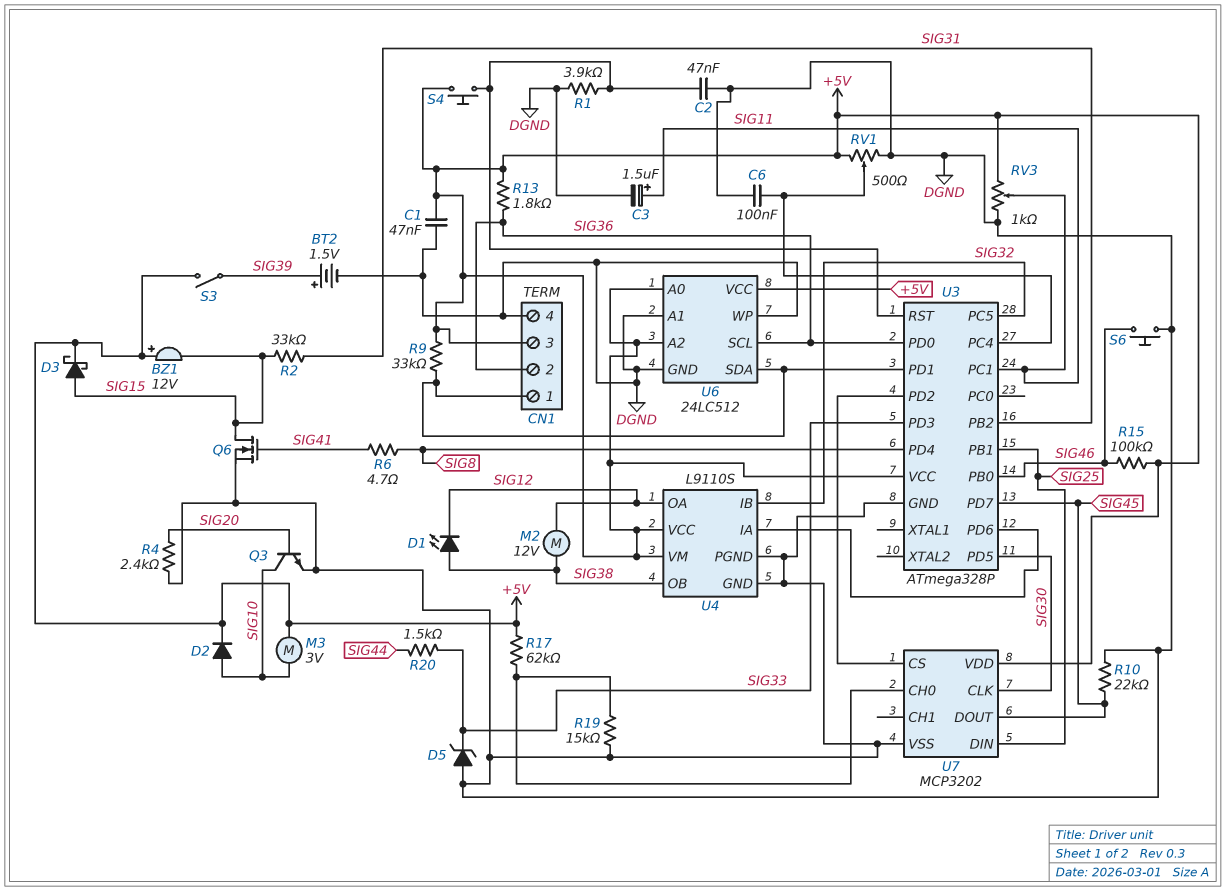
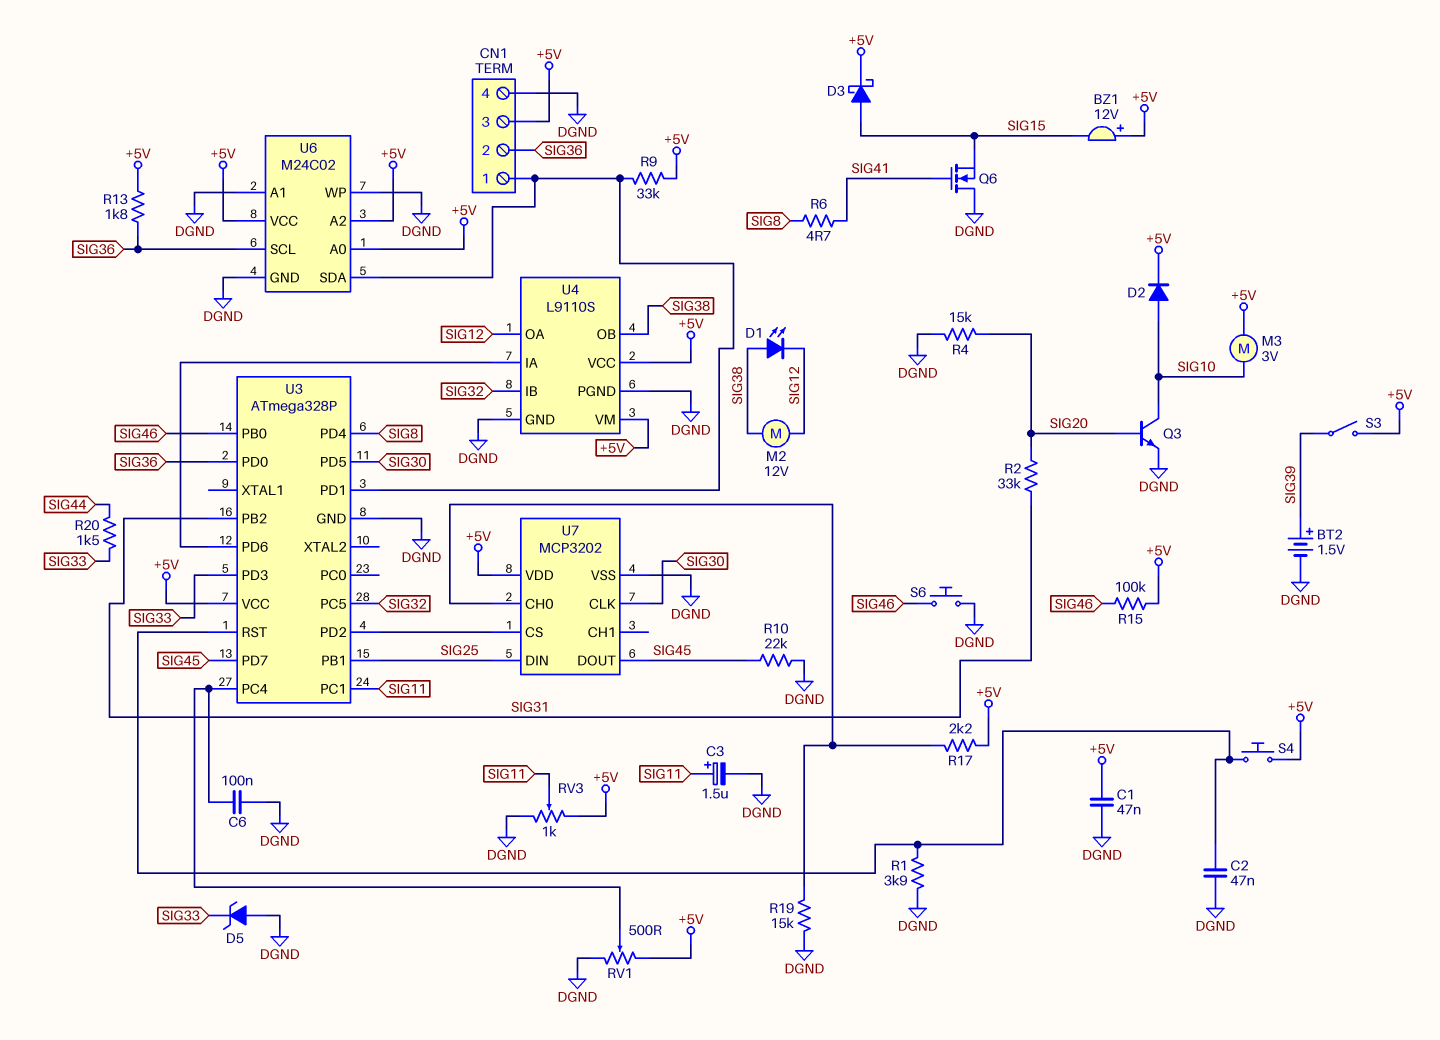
Q6: NMOS (G SIG41, D SIG15, S DGND) -> NMOS (G SIG41, D DGND, S SIG15)
R2: 33k (SIG15, SIG31) -> 33k (SIG20, SIG31)
R4: 2.4k (DGND, SIG20) -> 15k (DGND, SIG20)
R17: 62k (+5V, U7/CH0) -> 2.2k (+5V, U7/CH0)
U6: 24LC512 -> M24C02

